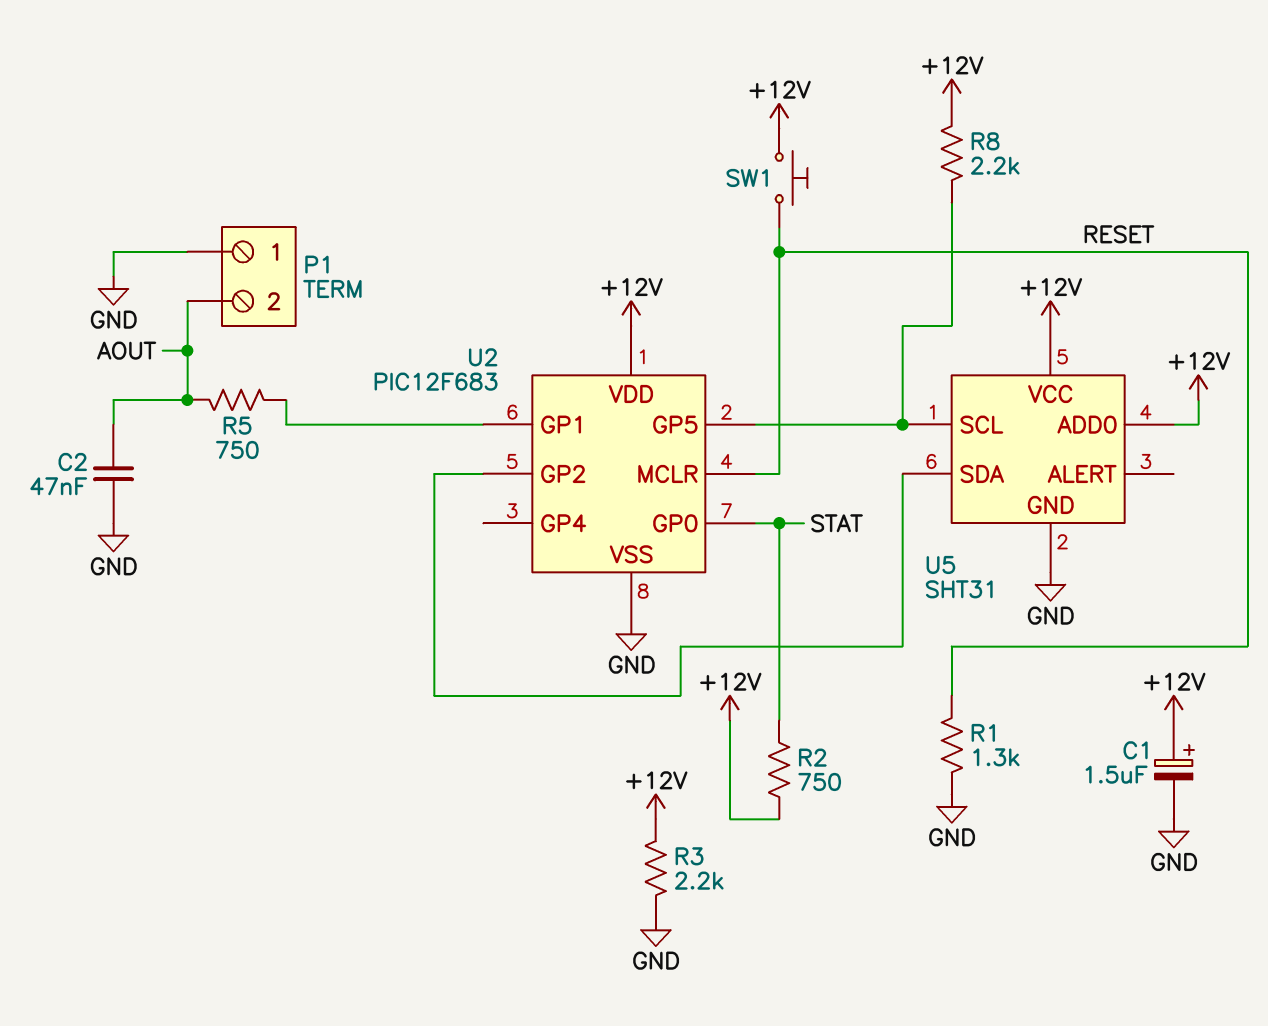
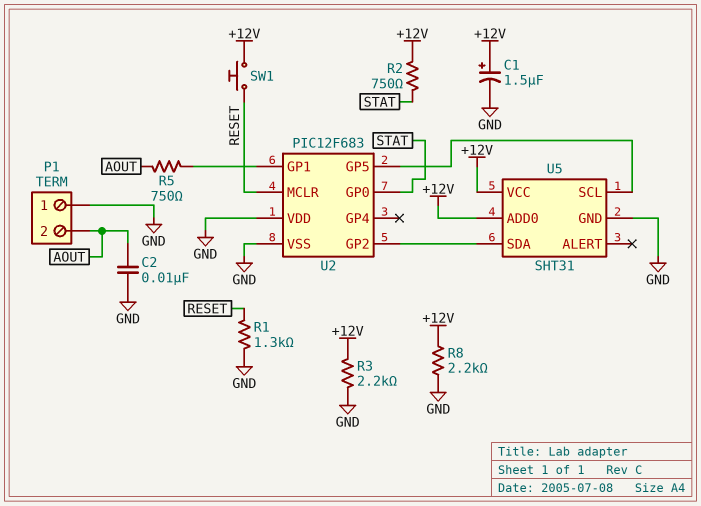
C2: 47nF (AOUT, GND) -> 10nF (AOUT, GND)
R8: 2.2k (+12V, U2/GP5) -> 2.2k (+12V, GND)
U2 pin VDD: +12V -> GND

